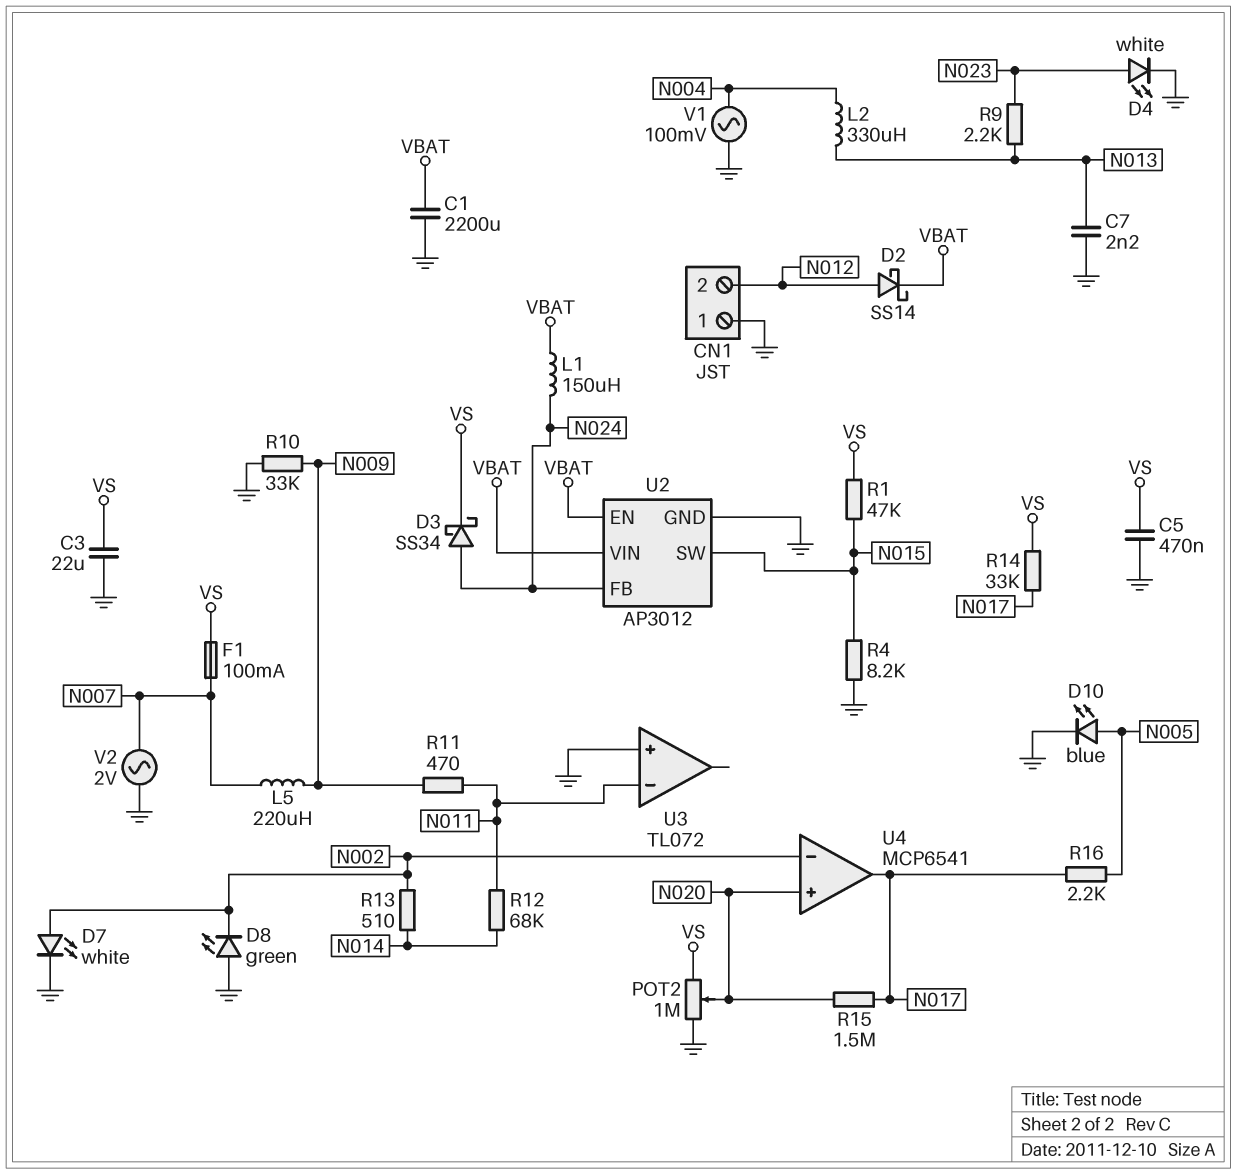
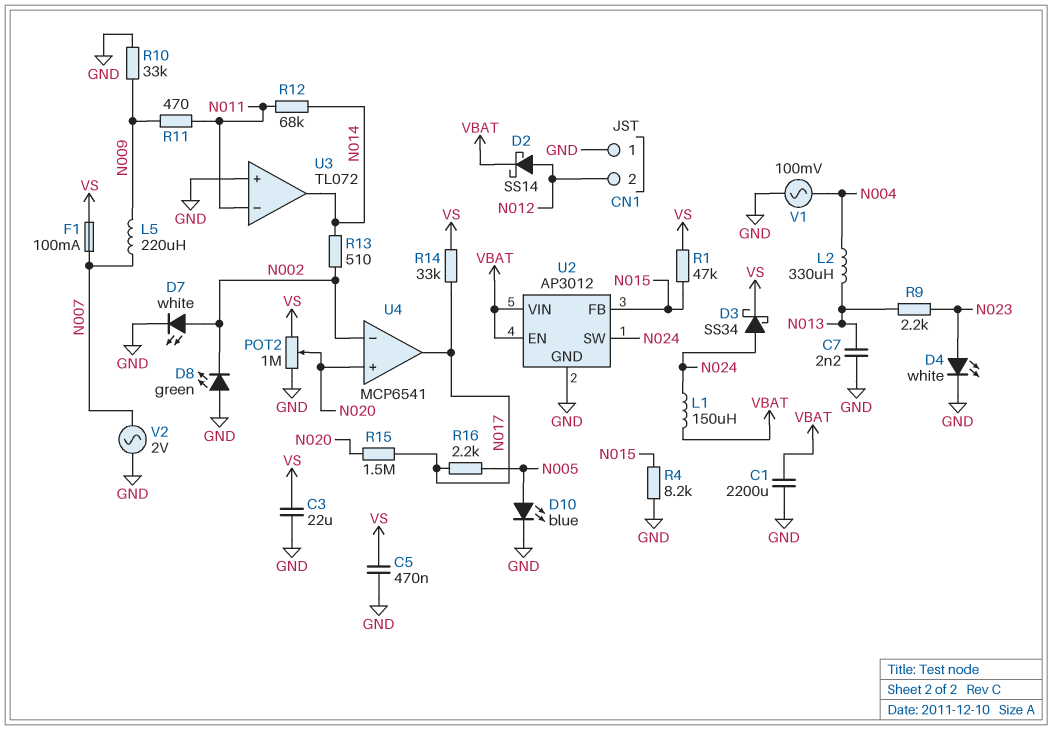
U2 pin FB: N024 -> N015
U2 pin SW: N015 -> N024
U3 pin out: none -> N014

